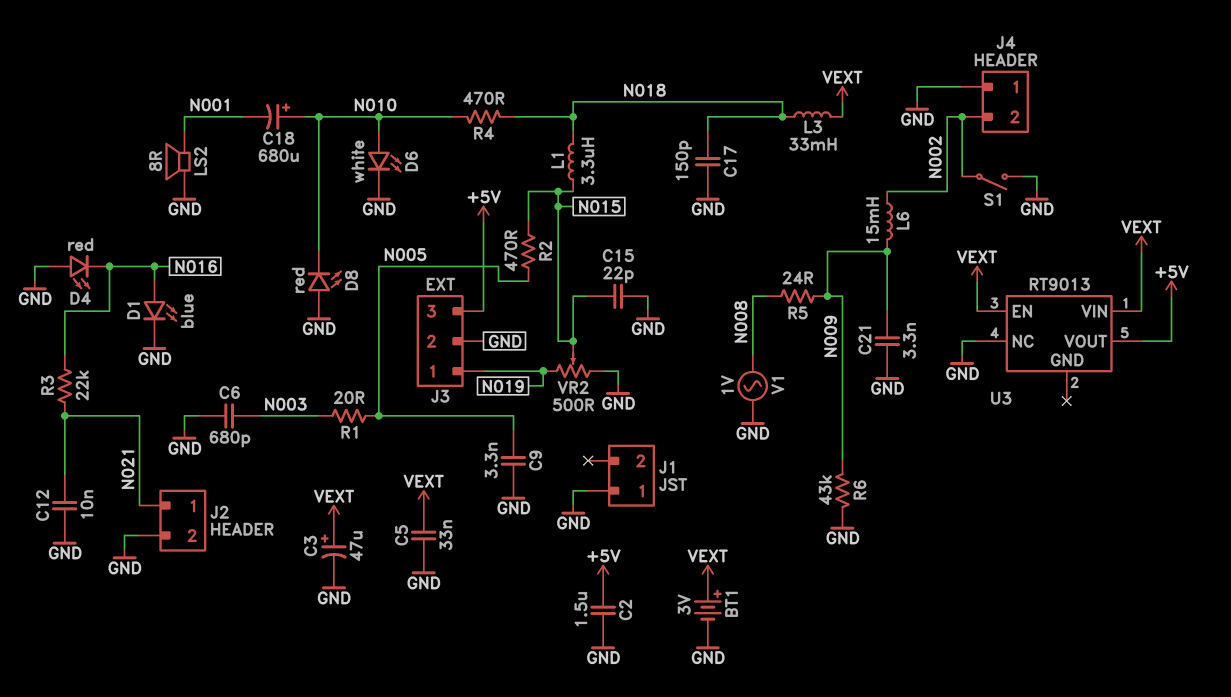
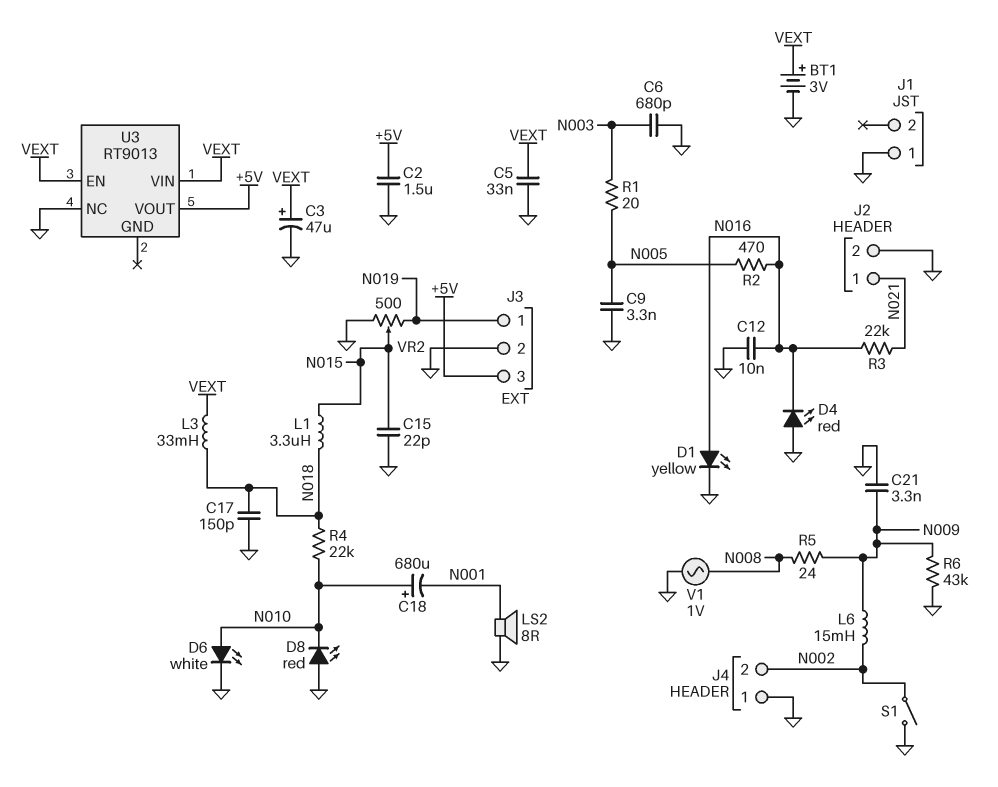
C12: 10nF (GND, N021) -> 10nF (GND, N016)
D1: LED blue (A N016, K GND) -> LED yellow (A N016, K GND)
R2: 470 (N005, N015) -> 470 (N005, N016)
R4: 470 (N010, N018) -> 22k (N010, N018)

